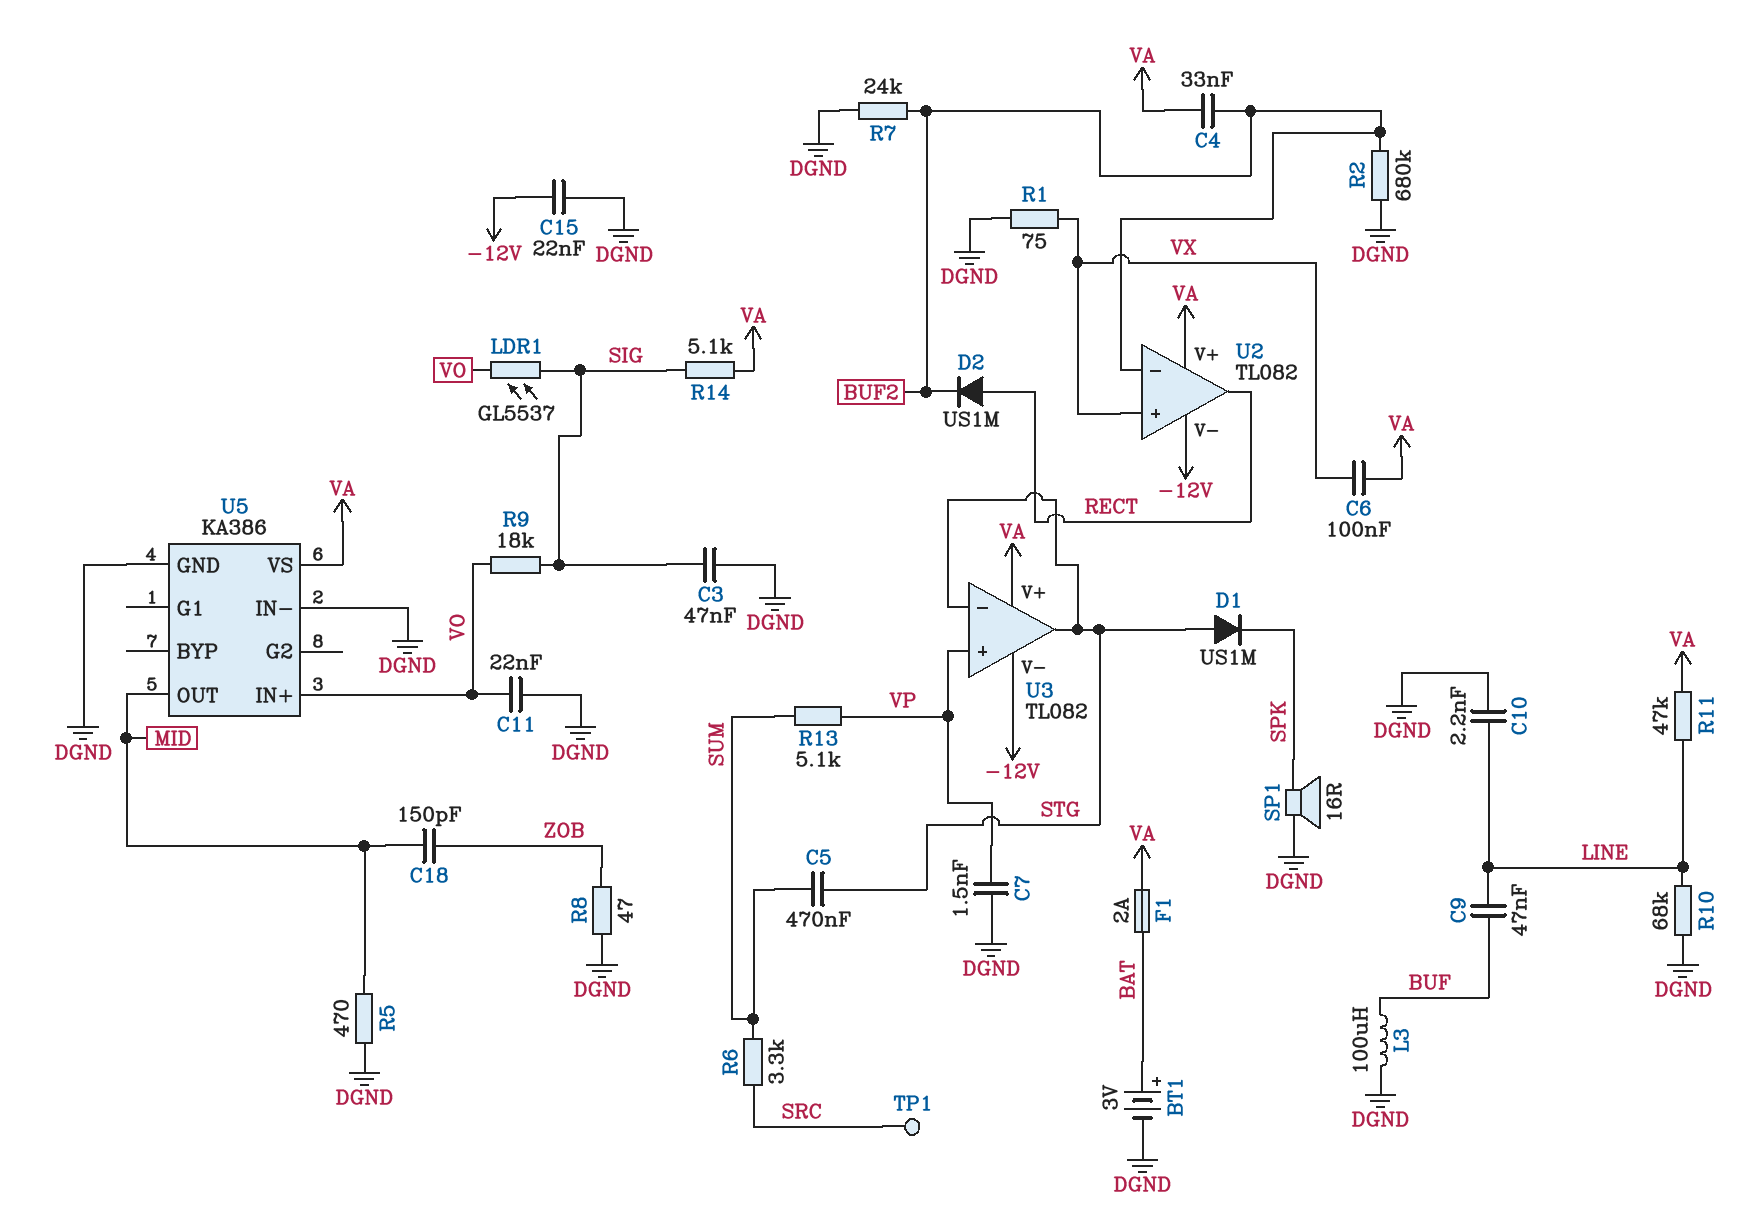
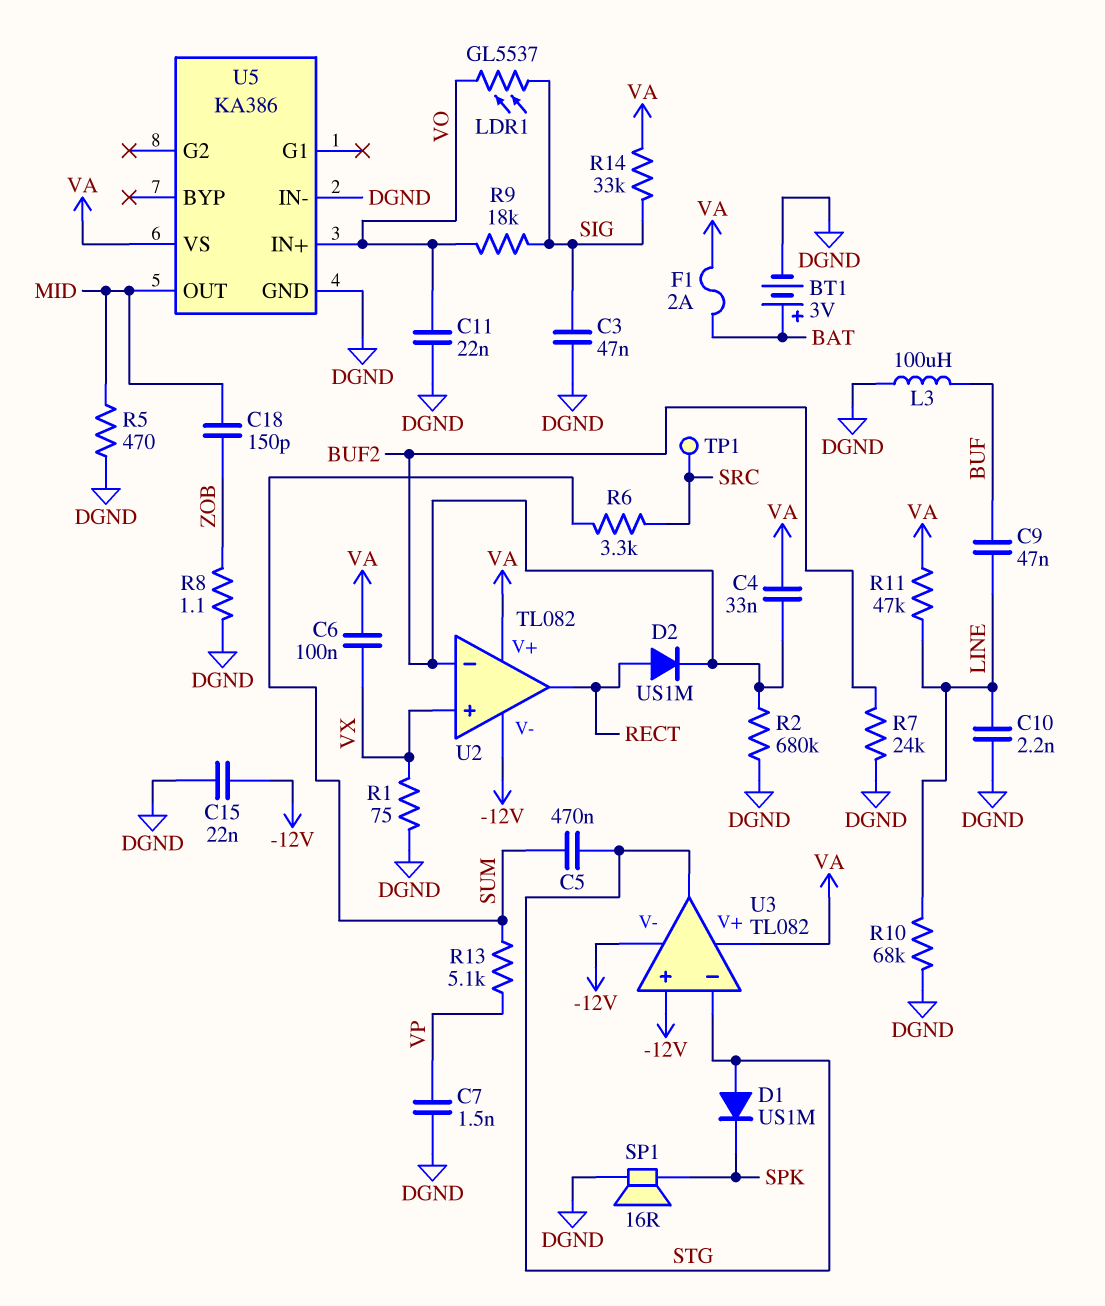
R8: 47 (DGND, ZOB) -> 1.1 (DGND, ZOB)
R14: 5.1k (SIG, VA) -> 33k (SIG, VA)
U3 pin in+: VP -> -12V

